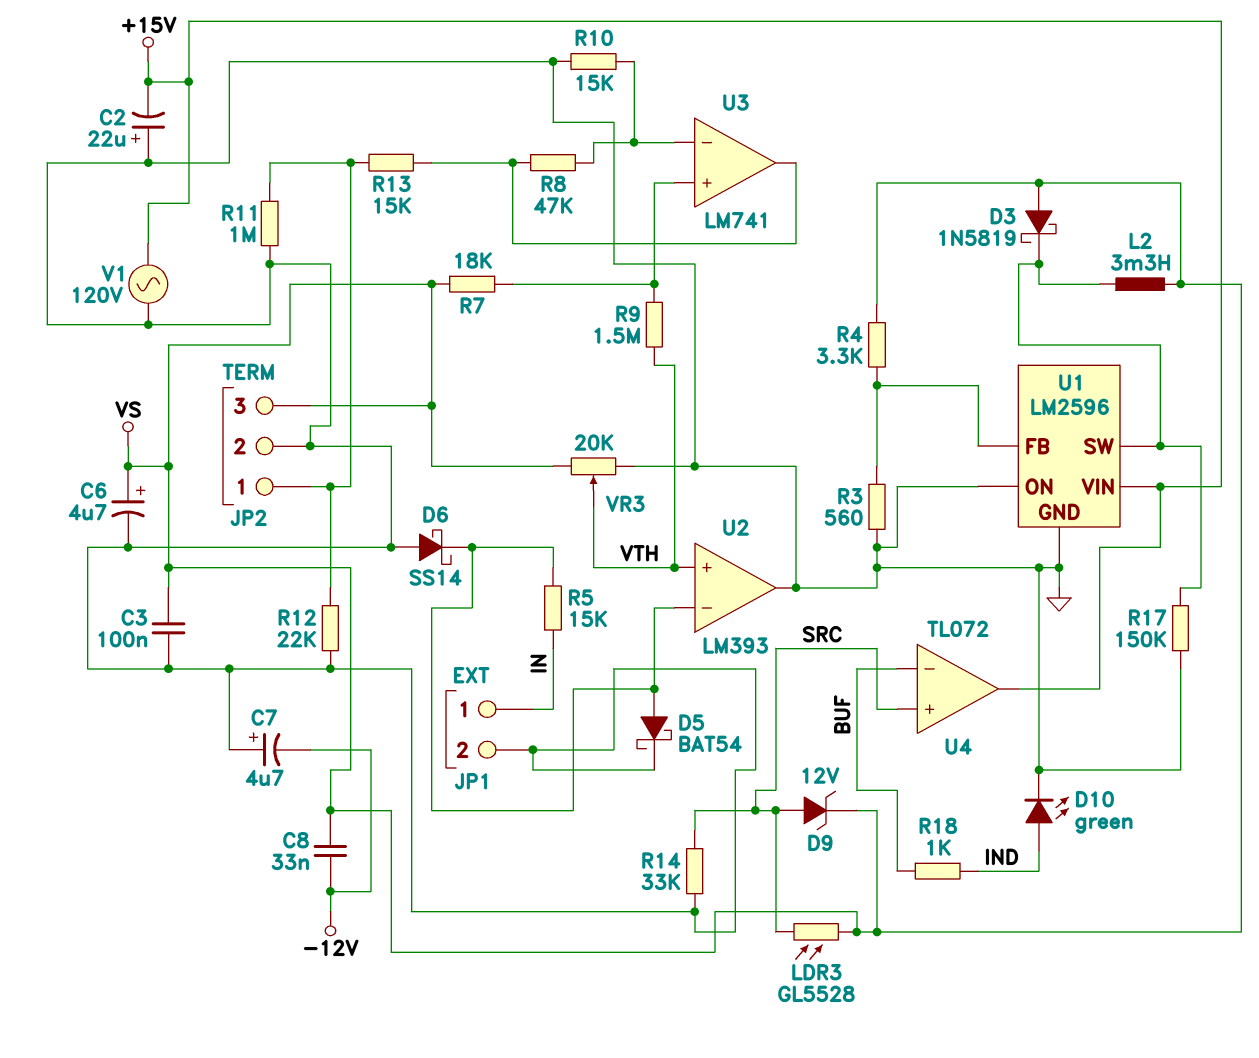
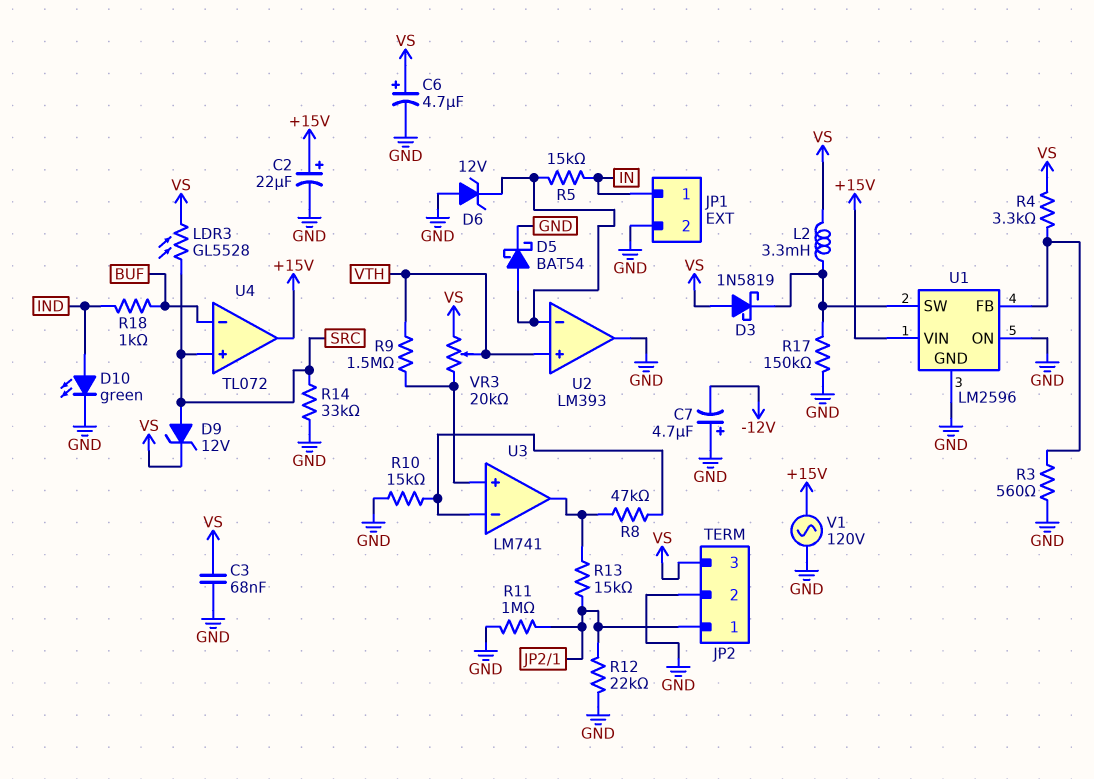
C2: 22uF (plus GND, minus +15V) -> 22uF (plus +15V, minus GND)
C3: 100nF (GND, VS) -> 68nF (GND, VS)
C8: 33nF (-12V, VS) -> none
D6: schottky SS14 (A GND, K U2/in-) -> zener 12V (A GND, K U2/in-)
R7: 18k (U3/in+, VS) -> none
VR3: 20k (GND, VS, wiper VTH) -> 20k (U3/in+, VS, wiper VTH)

